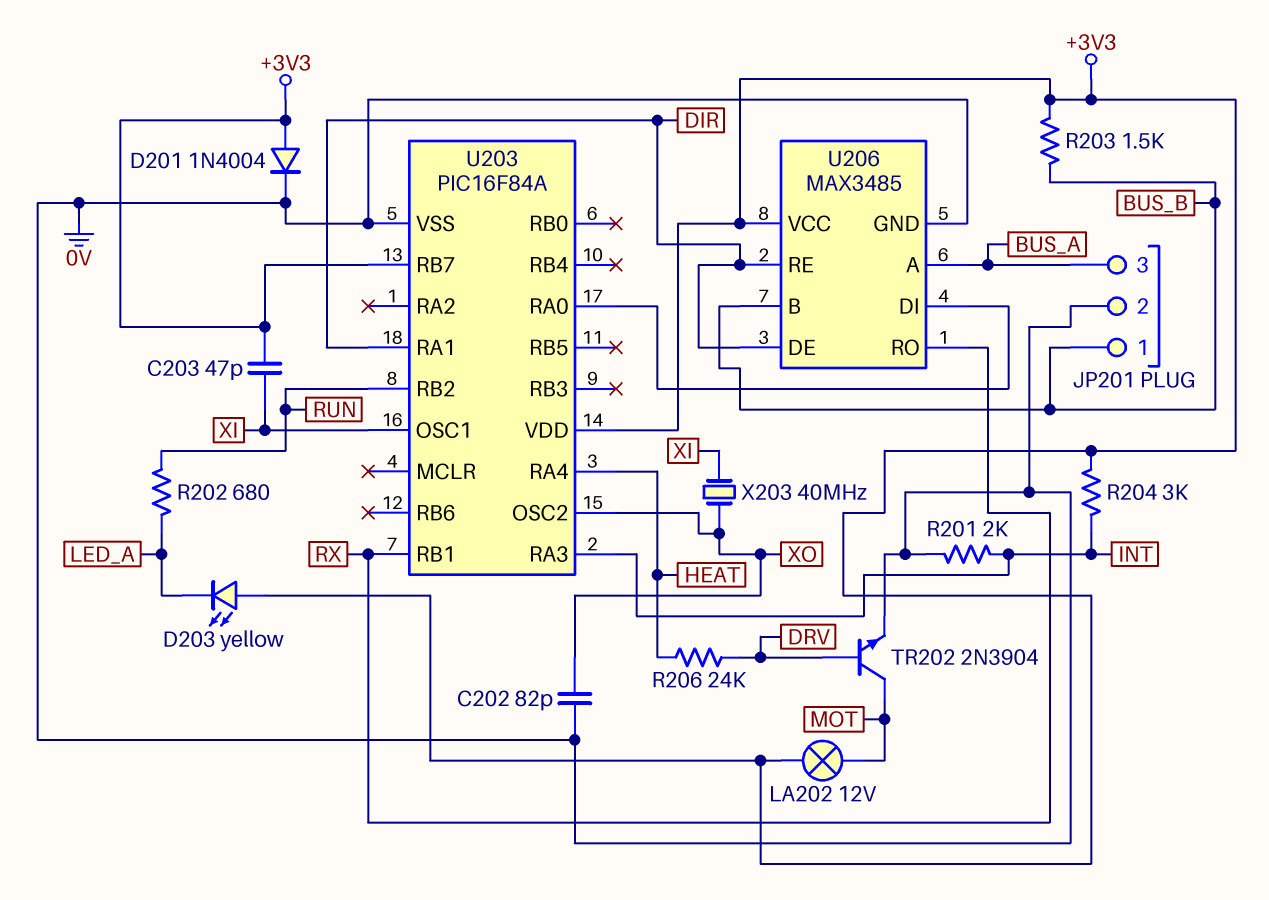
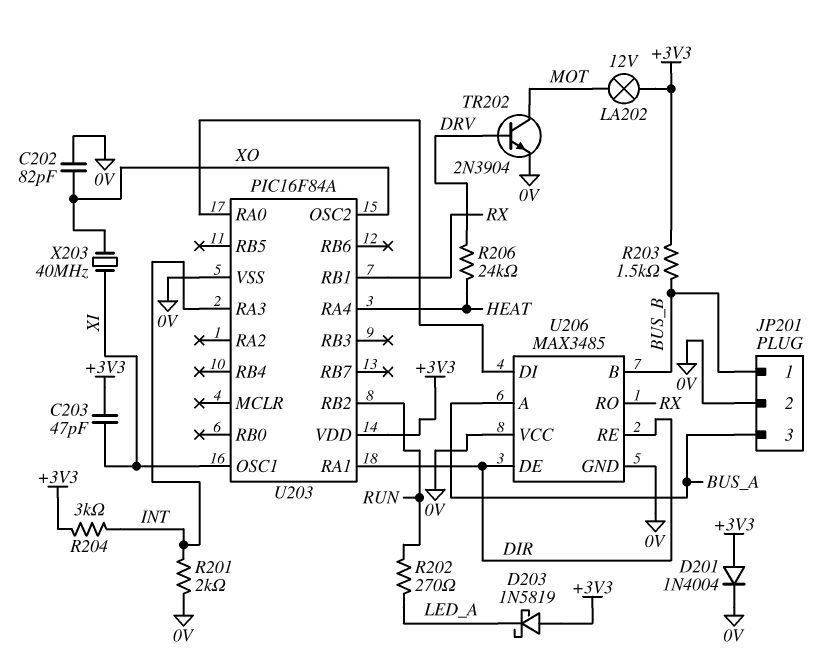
D203: LED yellow (A +3V3, K LED_A) -> schottky 1N5819 (A +3V3, K LED_A)
R202: 680 (LED_A, RUN) -> 270 (LED_A, RUN)
U203 pin RB7: +3V3 -> none
U206 pin VCC: +3V3 -> 0V

